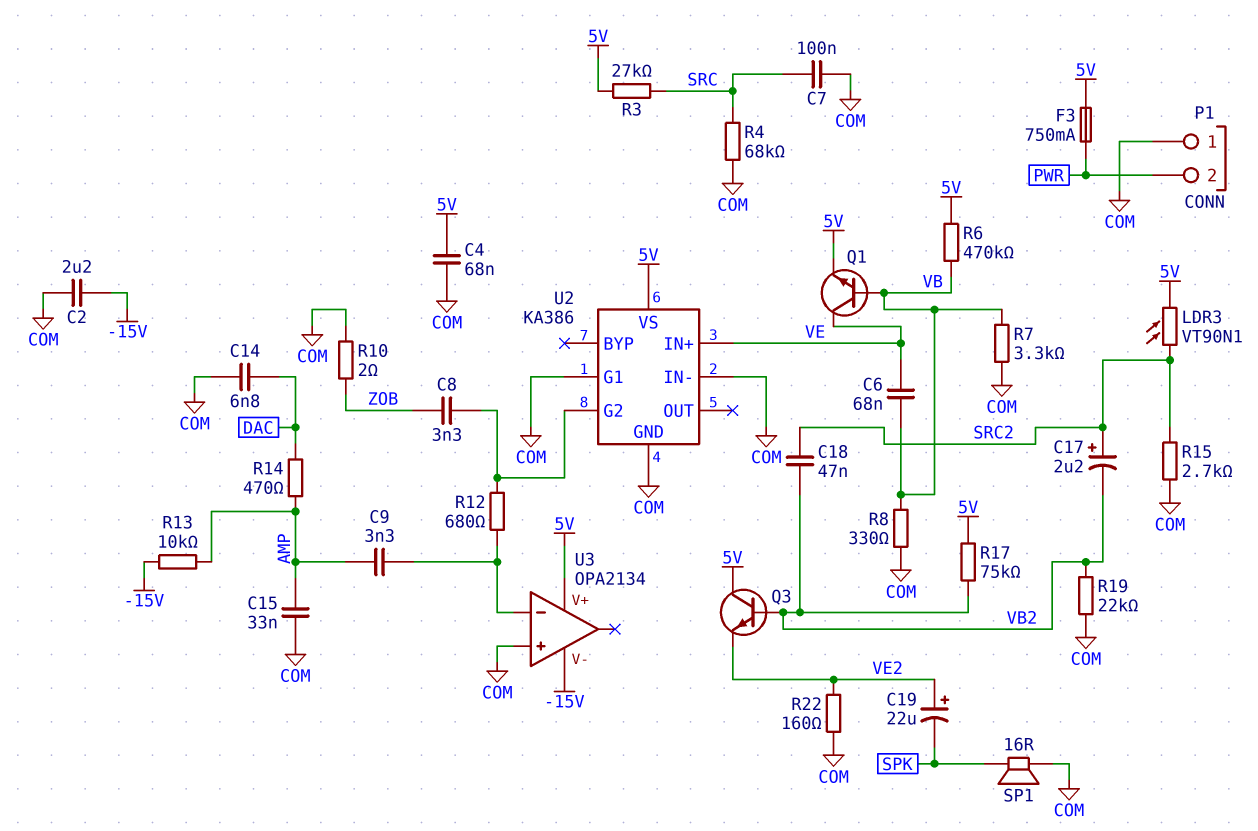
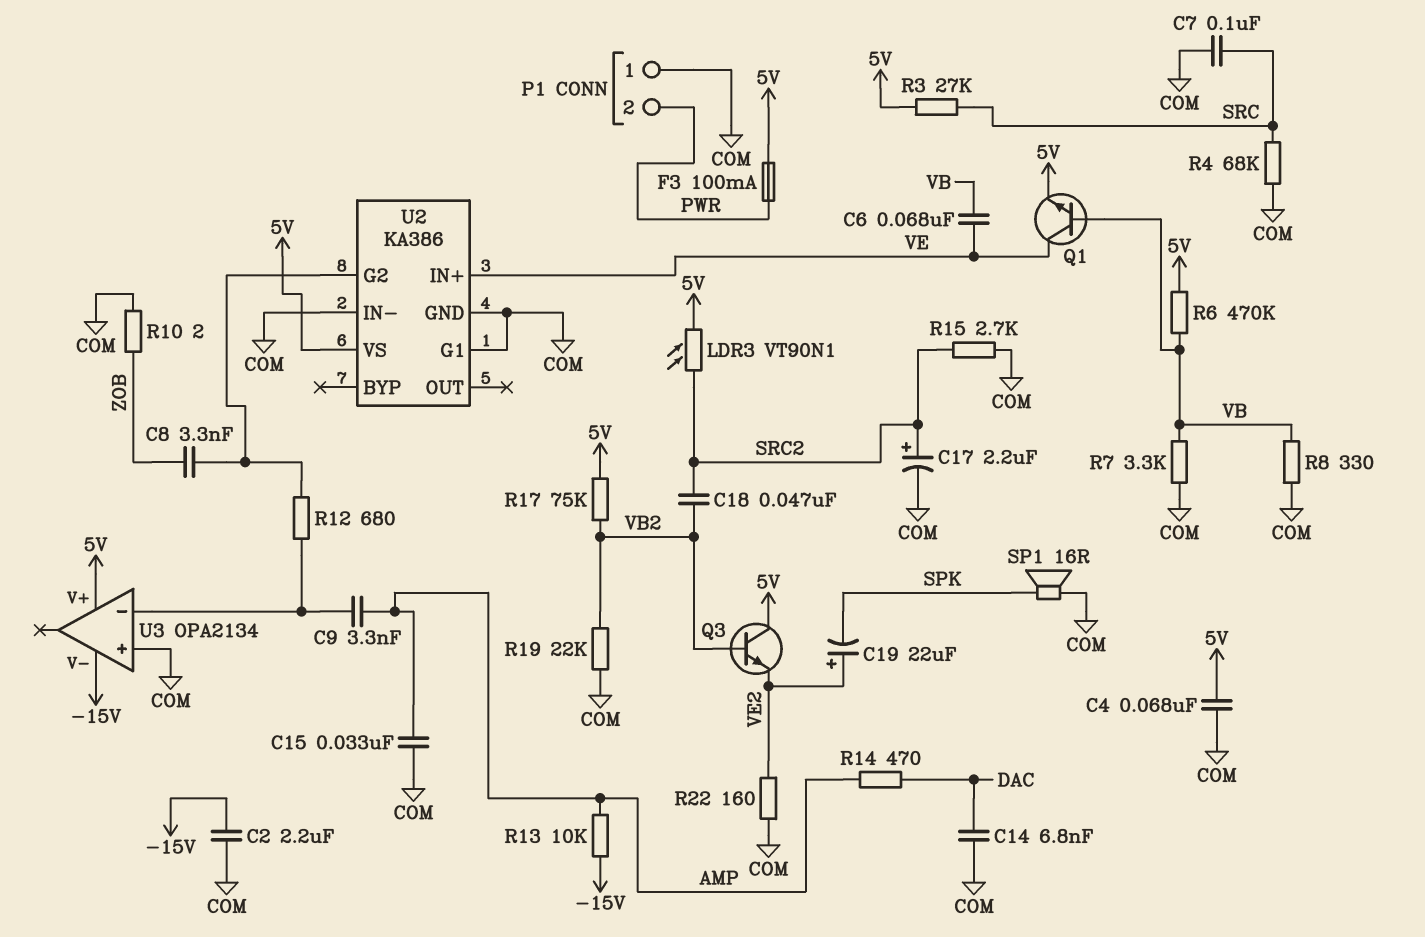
C17: 2.2uF (plus SRC2, minus VB2) -> 2.2uF (plus SRC2, minus COM)
F3: 750mA (5V, PWR) -> 100mA (5V, PWR)

